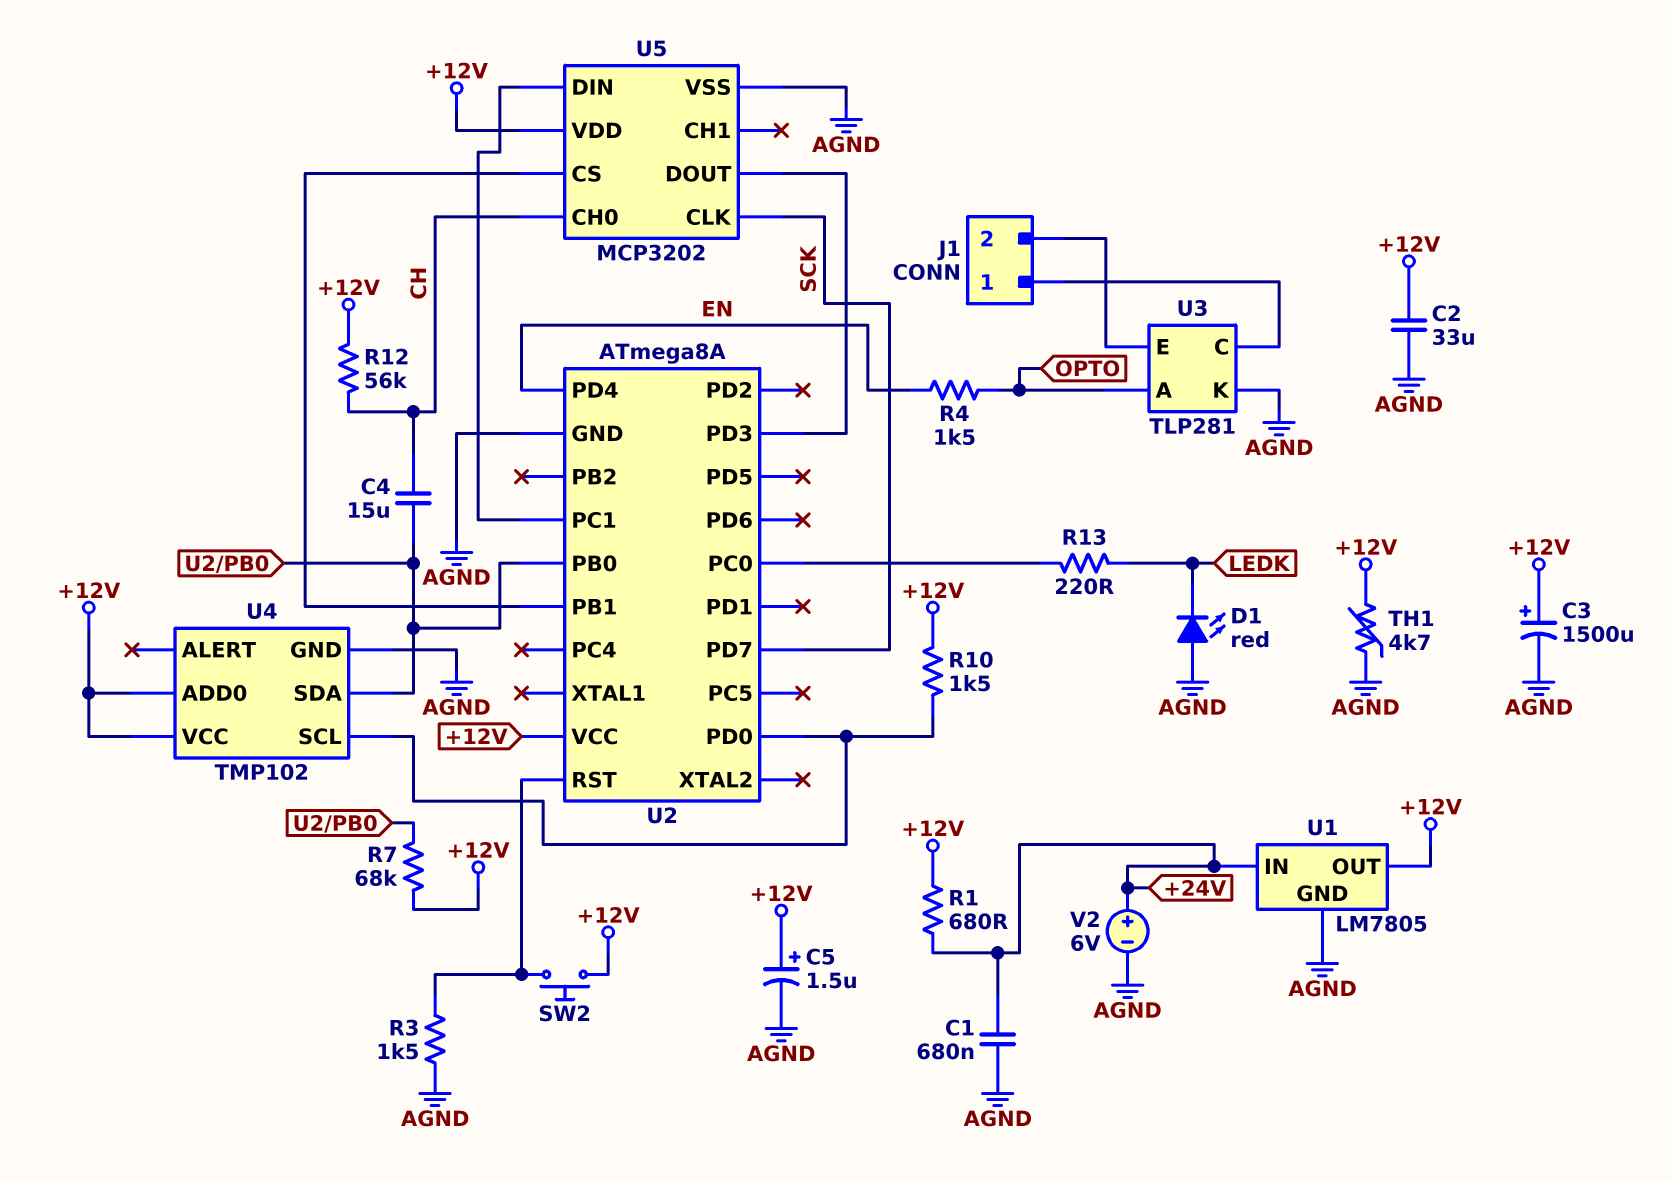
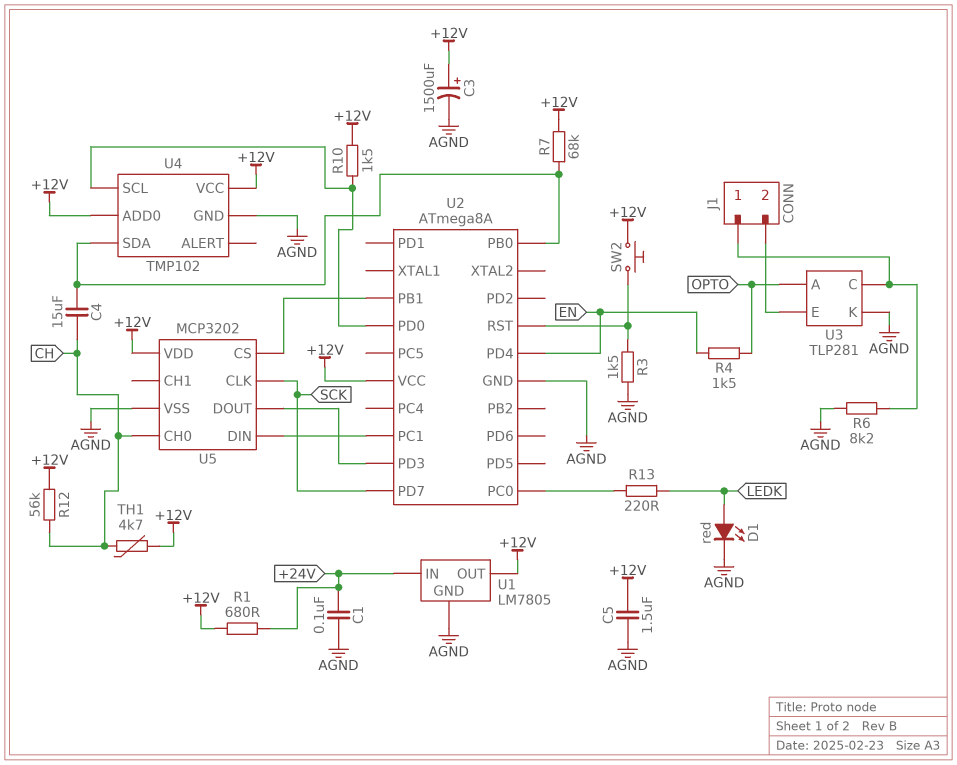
C1: 680nF (+24V, AGND) -> 100nF (+24V, AGND)
C2: 33uF (+12V, AGND) -> none
C5: 1.5uF (plus +12V, minus AGND) -> 1.5uF (+12V, AGND)
D1: LED red (A AGND, K LEDK) -> LED red (A LEDK, K AGND)
R6: none -> 8.2k (AGND, J1/1)
TH1: 4.7k (+12V, AGND) -> 4.7k (+12V, CH)
V2: 6V (plus +24V, minus AGND) -> none

